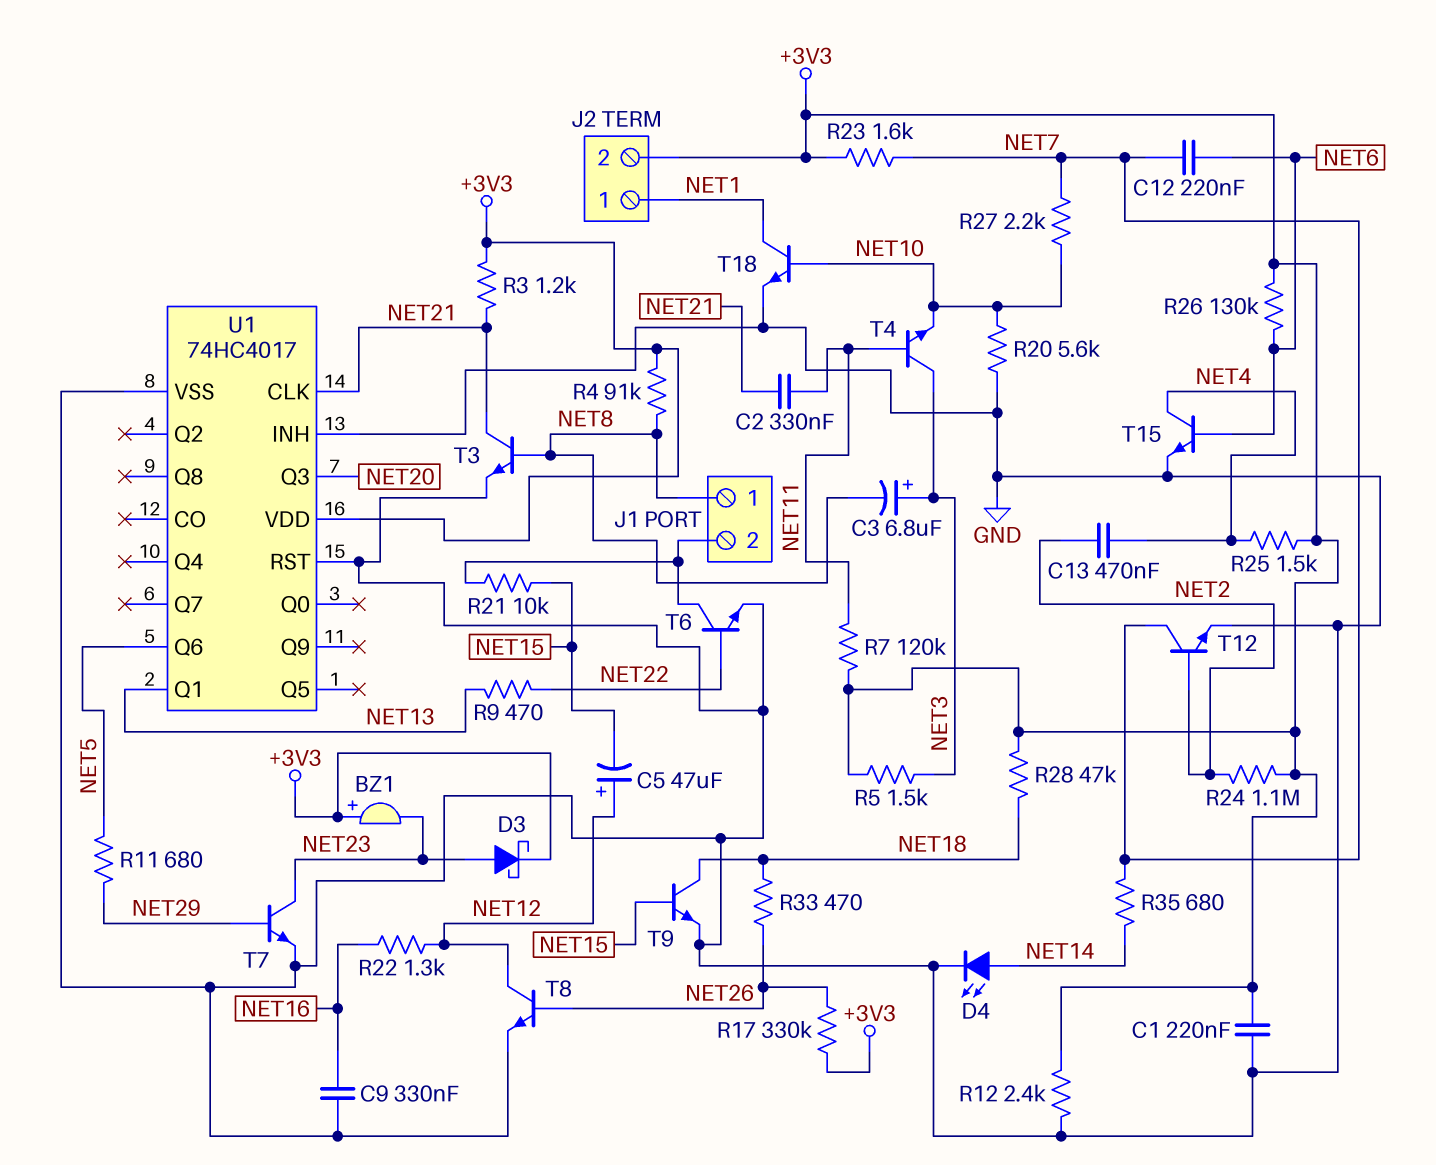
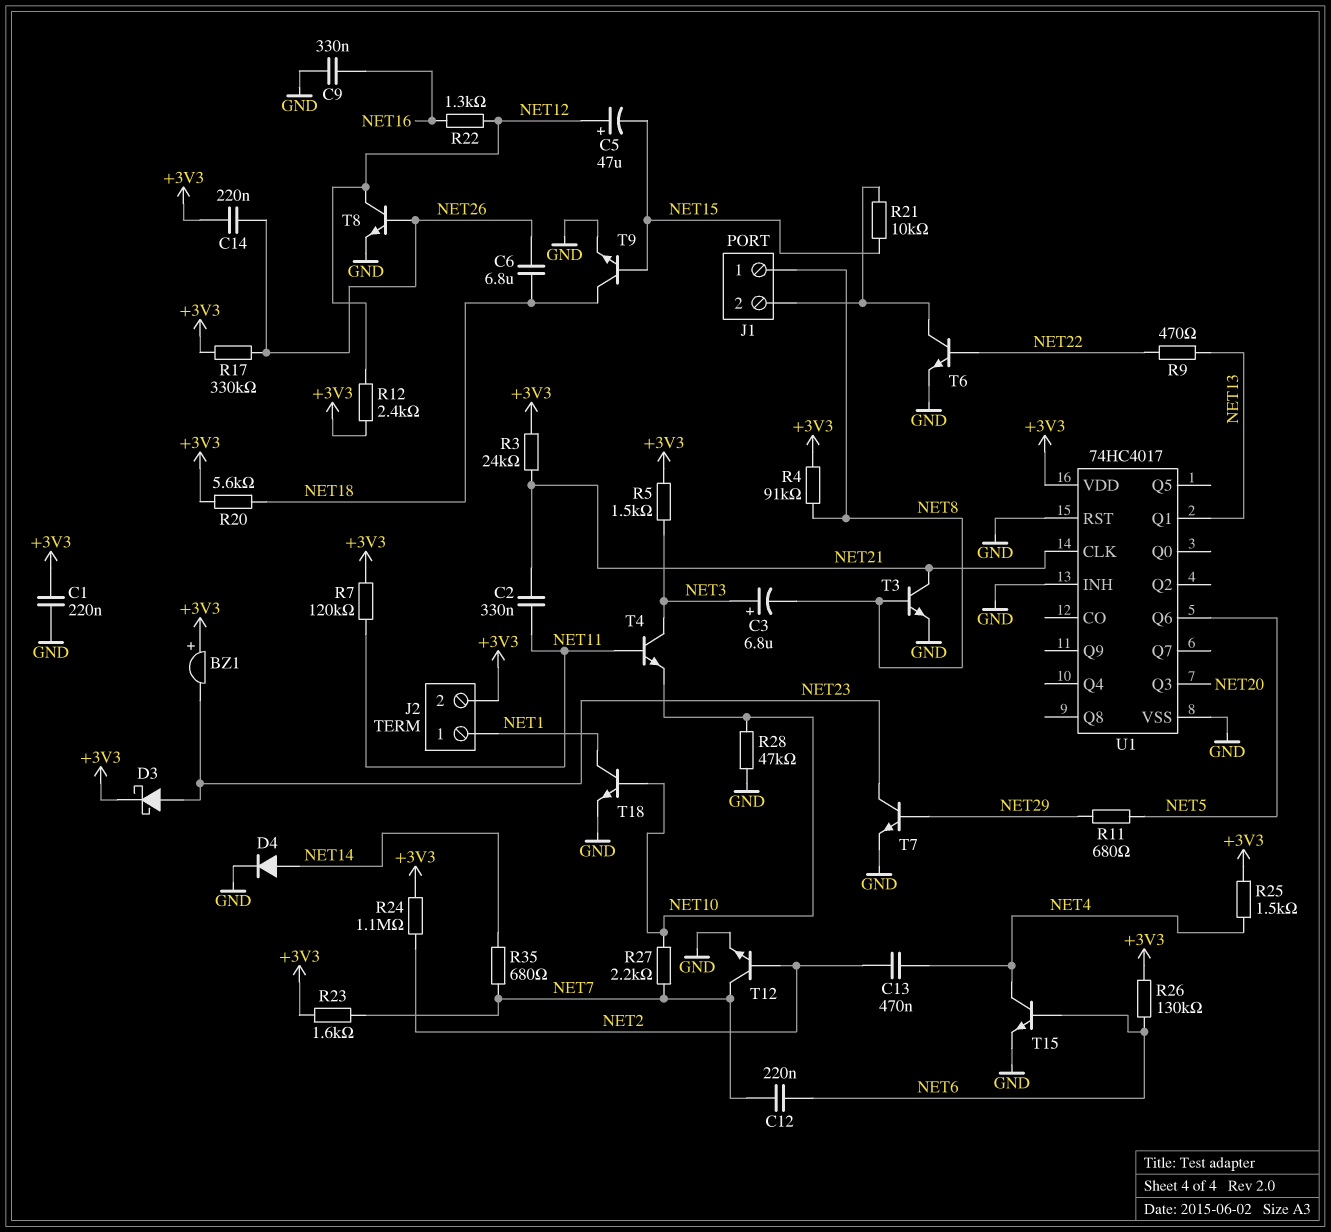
C6: none -> 6.8uF (NET18, NET26)
C14: none -> 220nF (+3V3, NET26)
D4: LED (A NET14, K GND) -> diode (A NET14, K GND)
R3: 1.2k (+3V3, NET21) -> 24k (+3V3, NET21)
R12: 2.4k (+3V3, GND) -> 2.4k (+3V3, NET12)
R20: 5.6k (GND, NET10) -> 5.6k (+3V3, NET18)
R28: 47k (+3V3, NET18) -> 47k (GND, NET10)
R33: 470 (NET18, NET26) -> none

